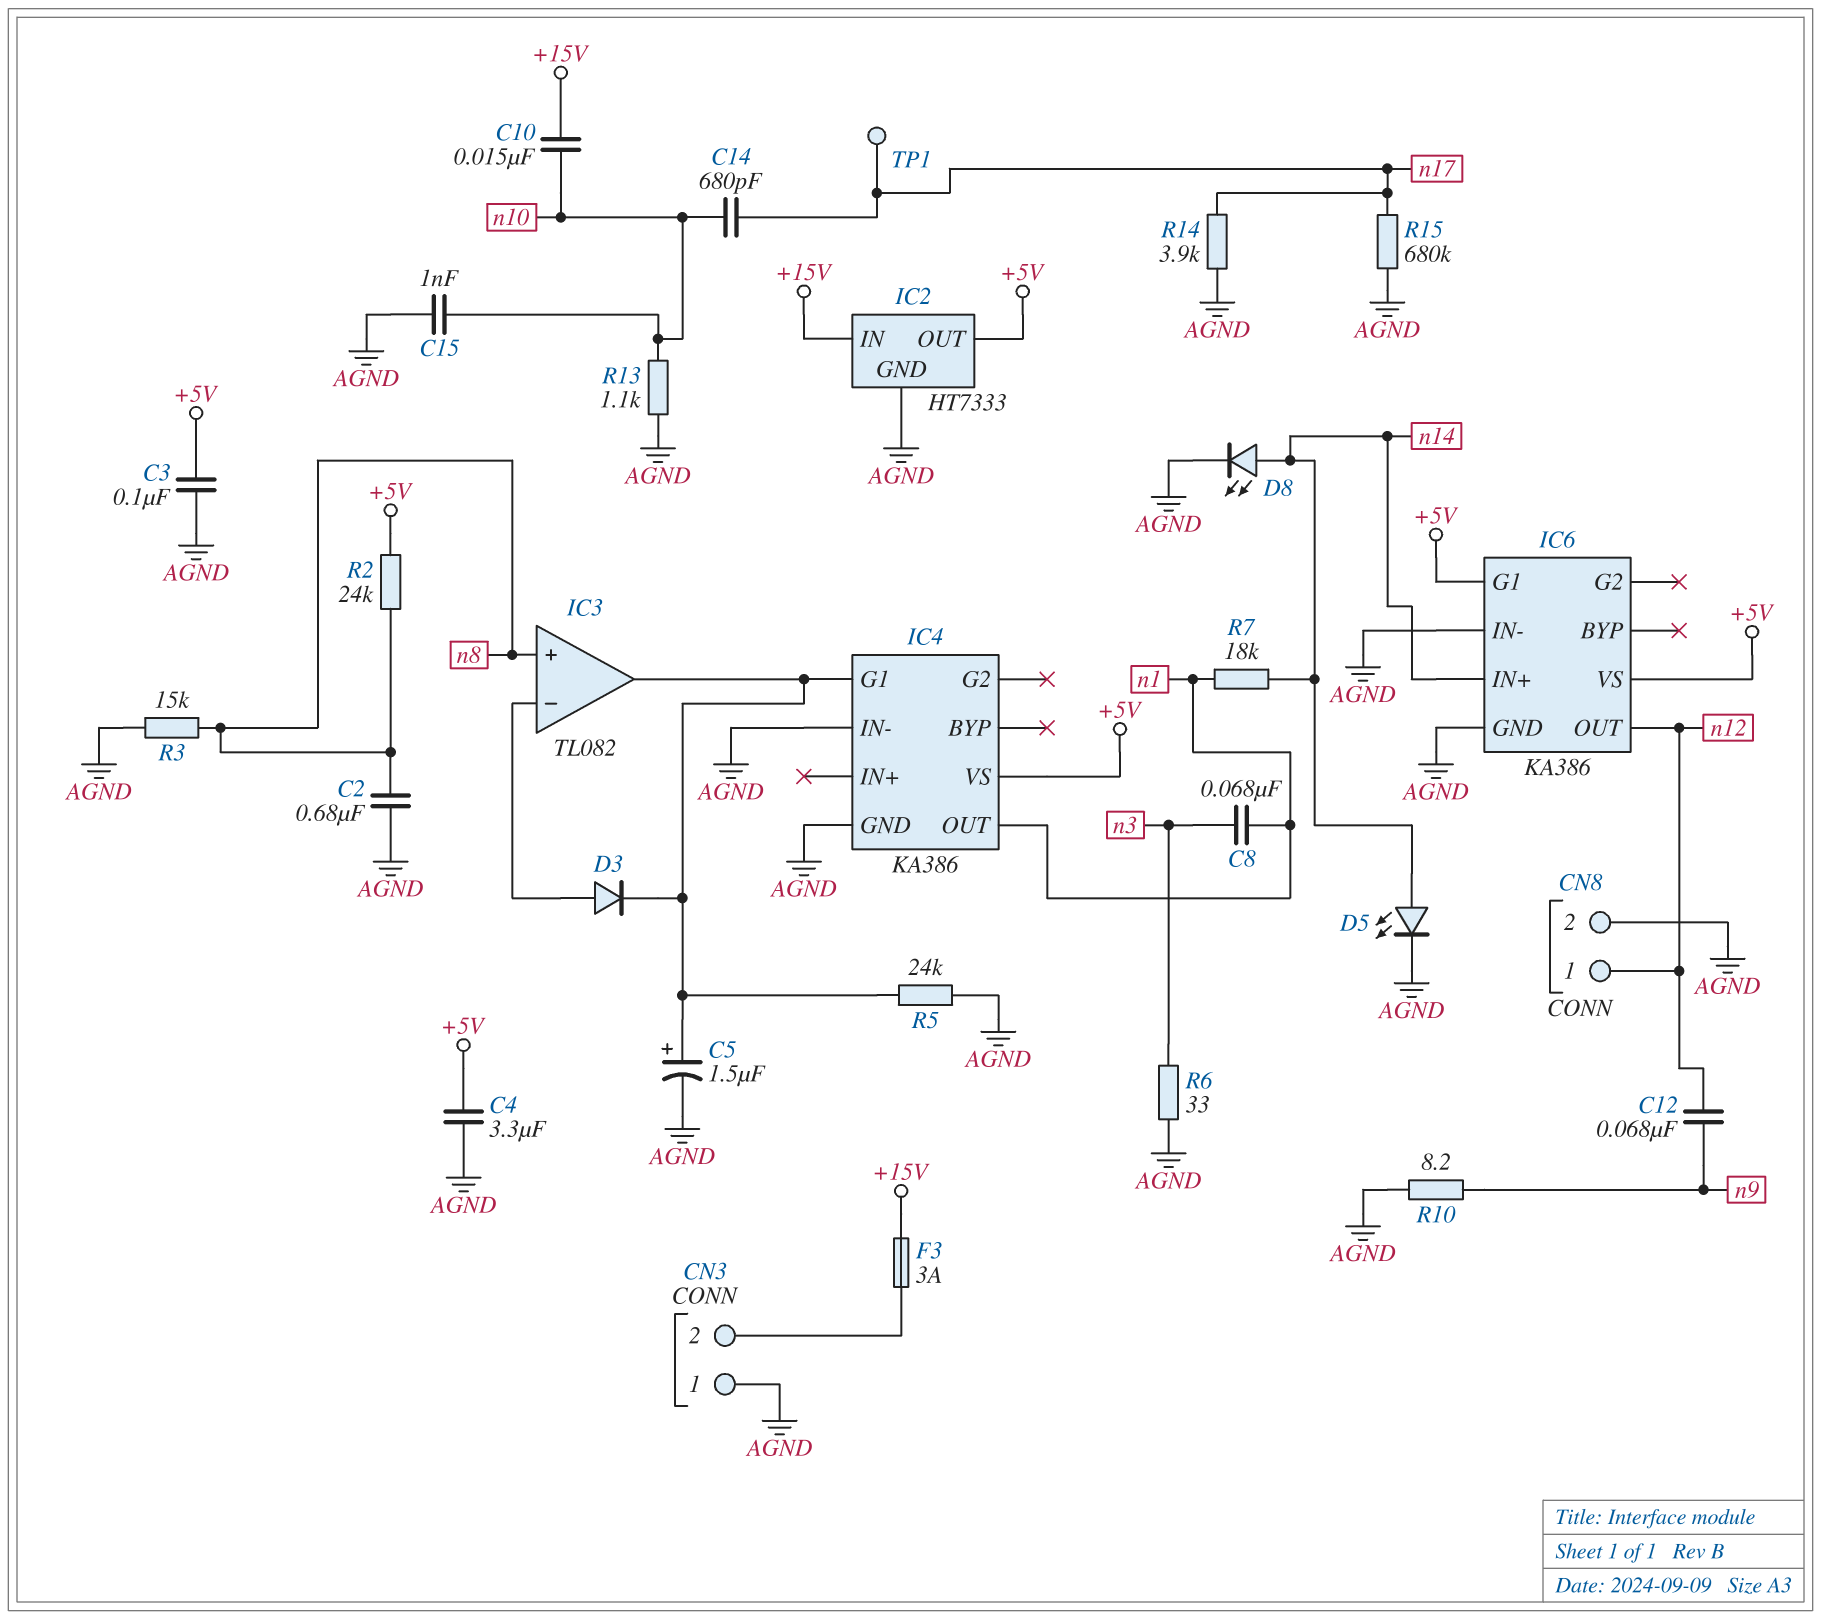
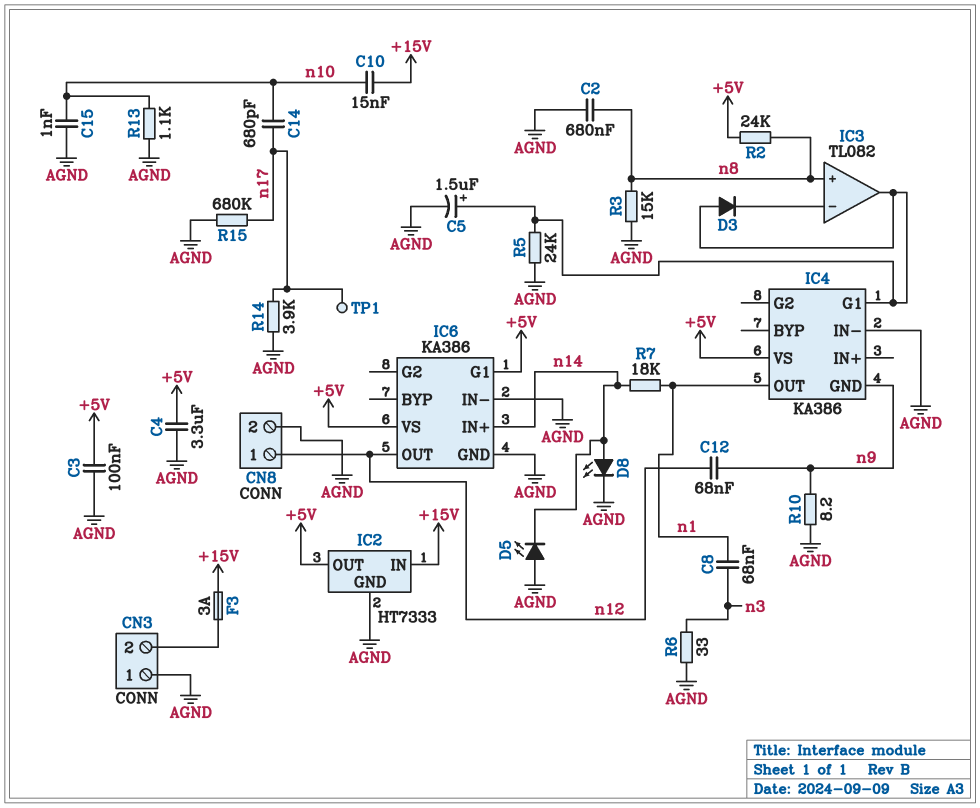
D3: diode (A IC3/in-, K IC3/out) -> diode (A IC3/out, K IC3/in-)
D5: LED (A n14, K AGND) -> LED (A AGND, K n14)
IC4 pin GND: AGND -> n9

